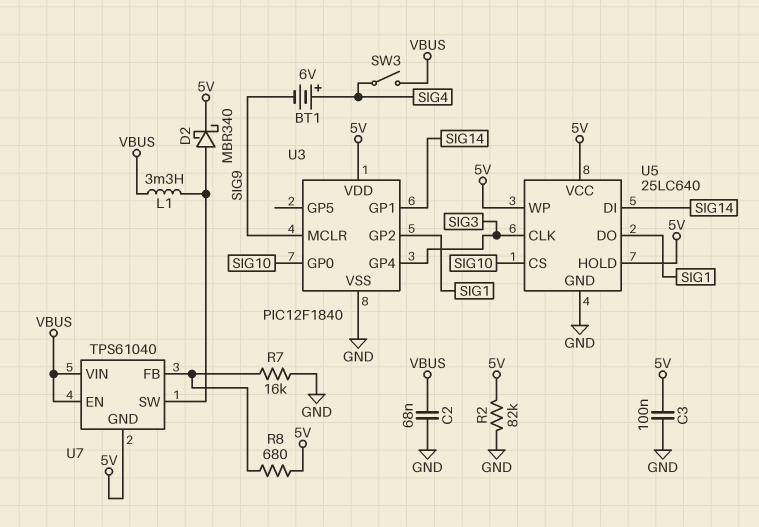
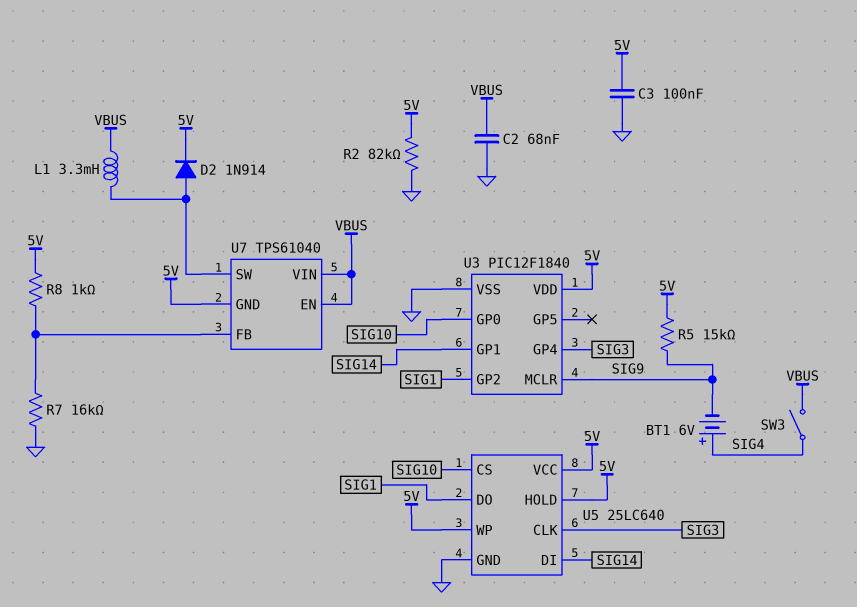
D2: schottky MBR340 (A U7/SW, K 5V) -> diode 1N914 (A U7/SW, K 5V)
R5: none -> 15k (5V, SIG9)
R8: 680 (5V, U7/FB) -> 1k (5V, U7/FB)

